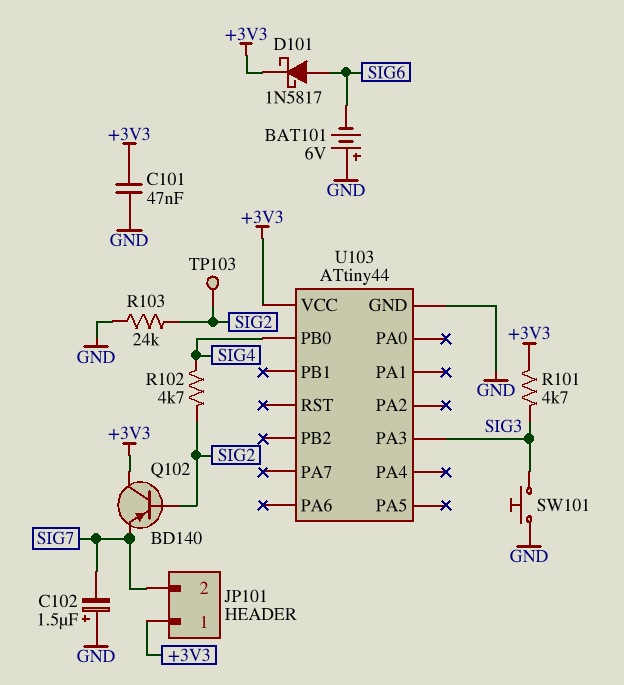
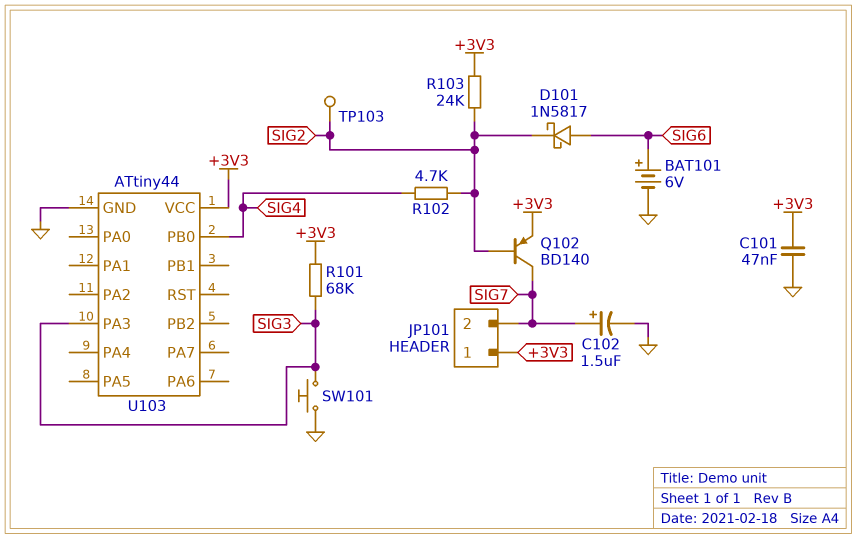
BAT101: 6V (plus GND, minus SIG6) -> 6V (plus SIG6, minus GND)
C102: 1.5uF (plus GND, minus SIG7) -> 1.5uF (plus SIG7, minus GND)
D101: schottky 1N5817 (A SIG6, K +3V3) -> schottky 1N5817 (A SIG6, K SIG2)
Q102: PNP BD140 (B SIG2, C +3V3, E SIG7) -> PNP BD140 (B SIG2, C SIG7, E +3V3)
R101: 4.7k (+3V3, SIG3) -> 68k (+3V3, SIG3)
R103: 24k (GND, SIG2) -> 24k (+3V3, SIG2)

